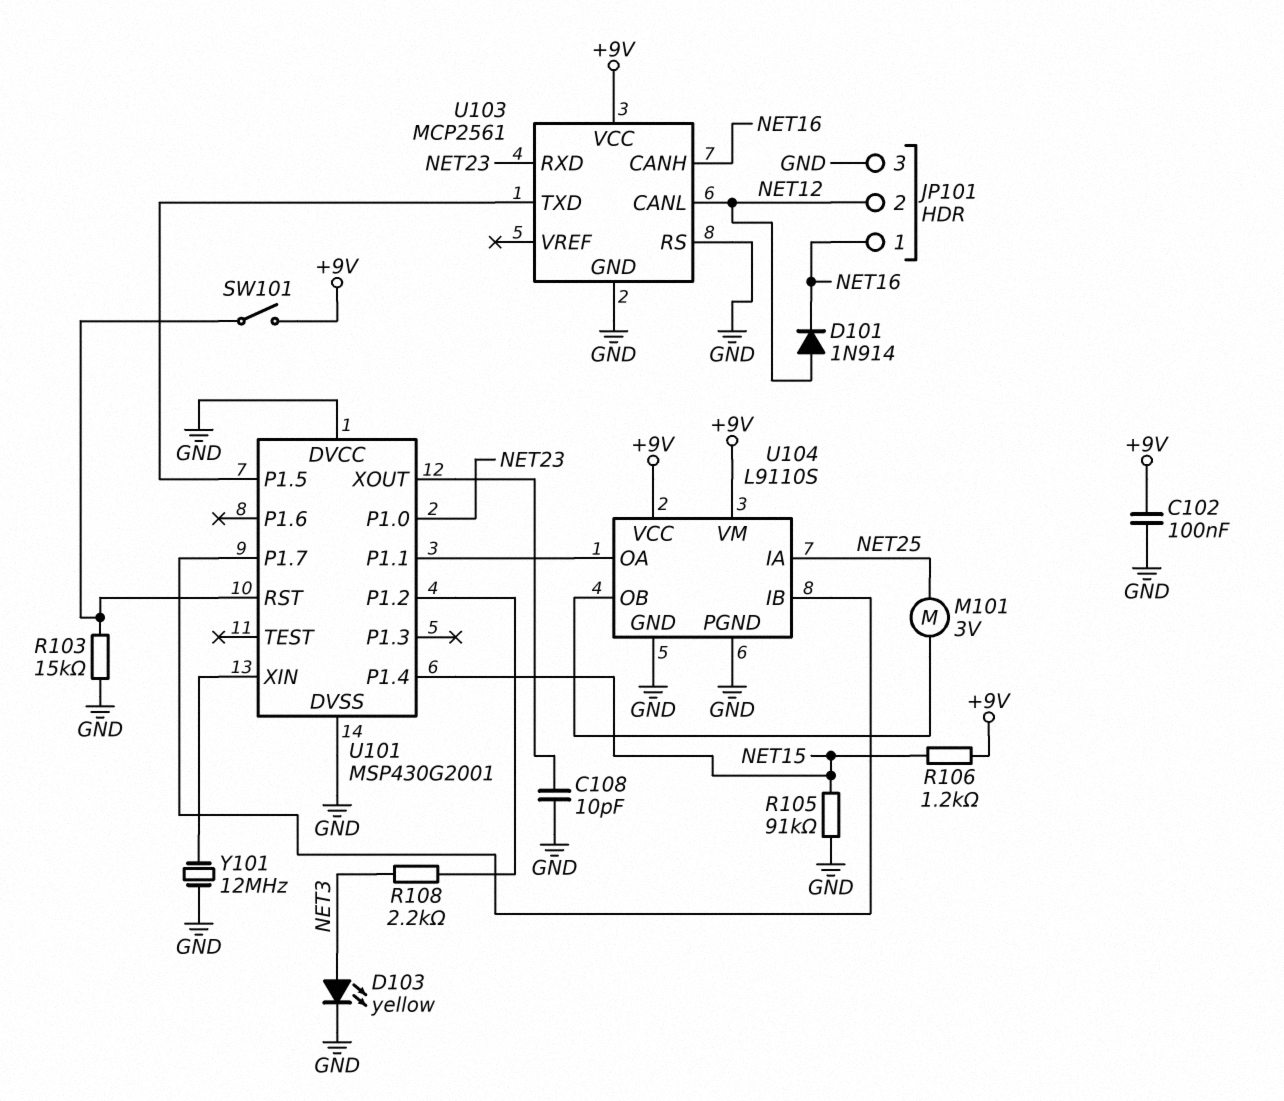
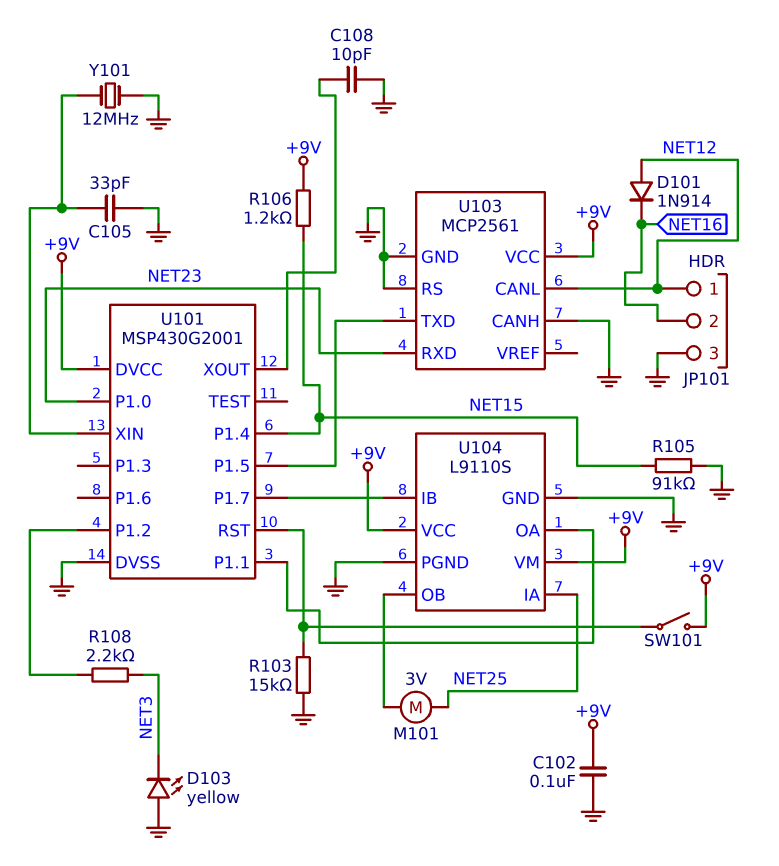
C105: none -> 33pF (GND, U101/XIN)
D103: LED yellow (A NET3, K GND) -> LED yellow (A GND, K NET3)
JP101 pin 1: NET16 -> NET12
JP101 pin 2: NET12 -> NET16
U101 pin DVCC: GND -> +9V
U103 pin CANH: NET16 -> GND

